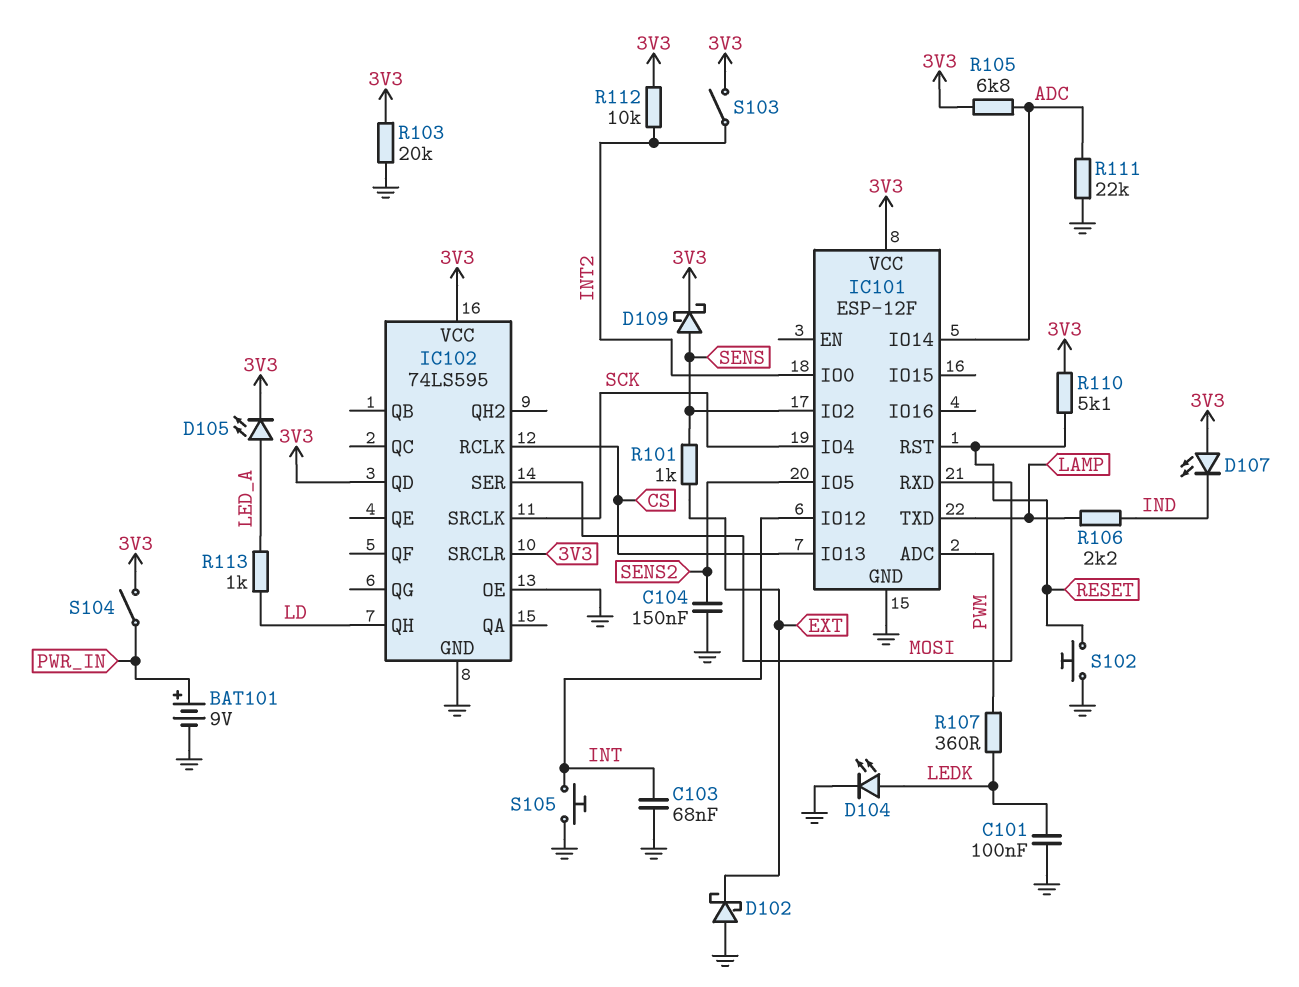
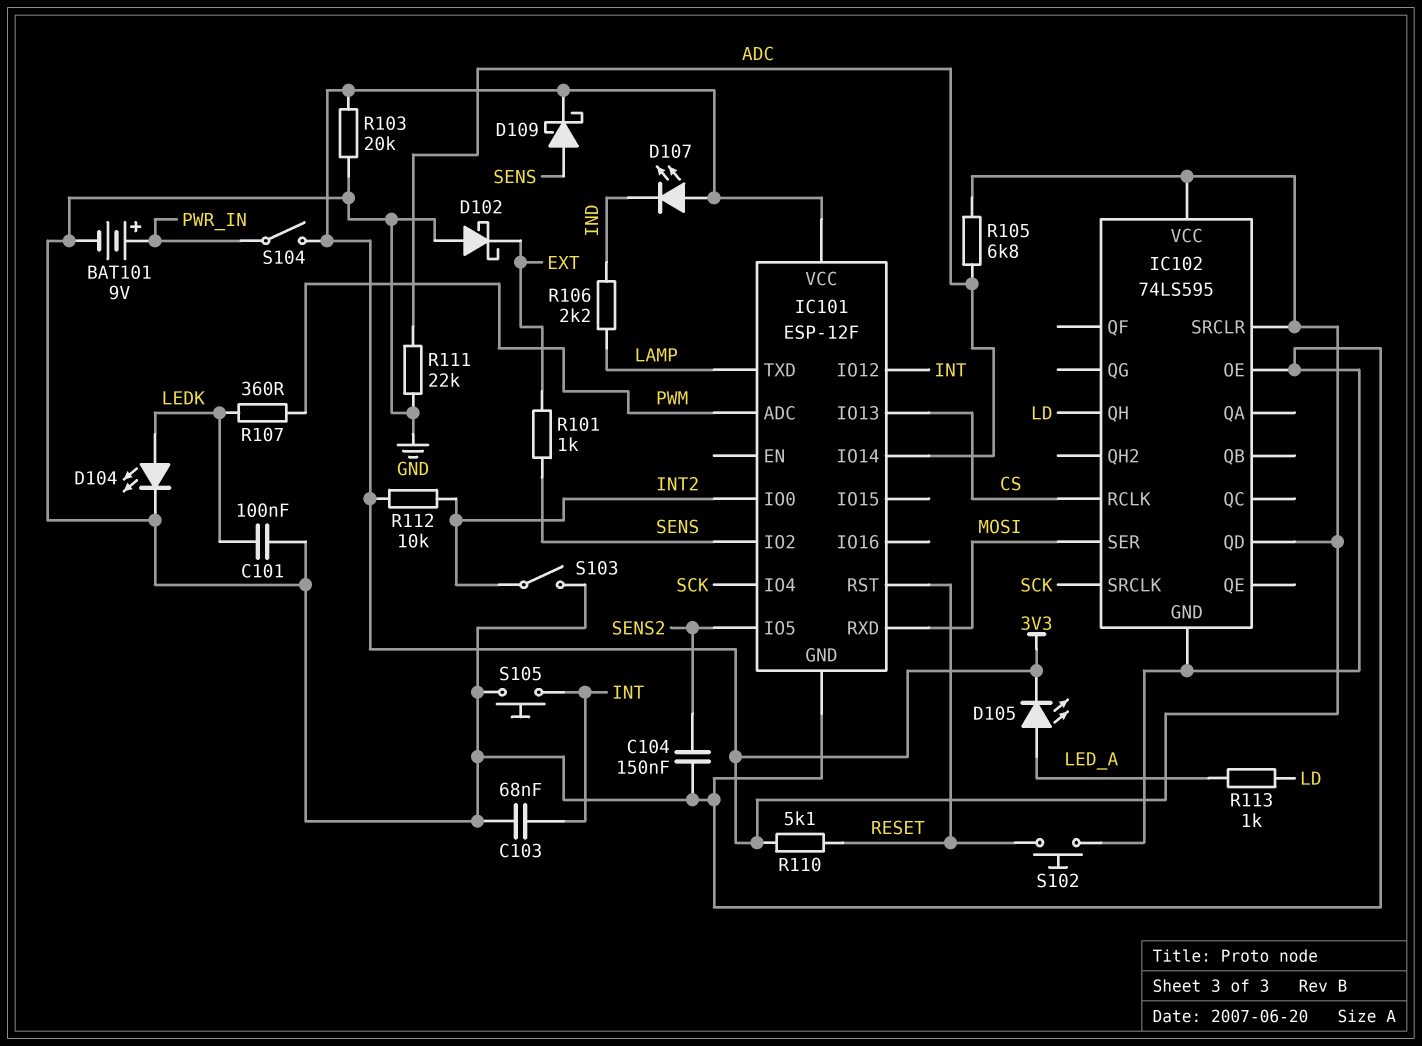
S103: switch (3V3, INT2) -> switch (GND, INT2)

